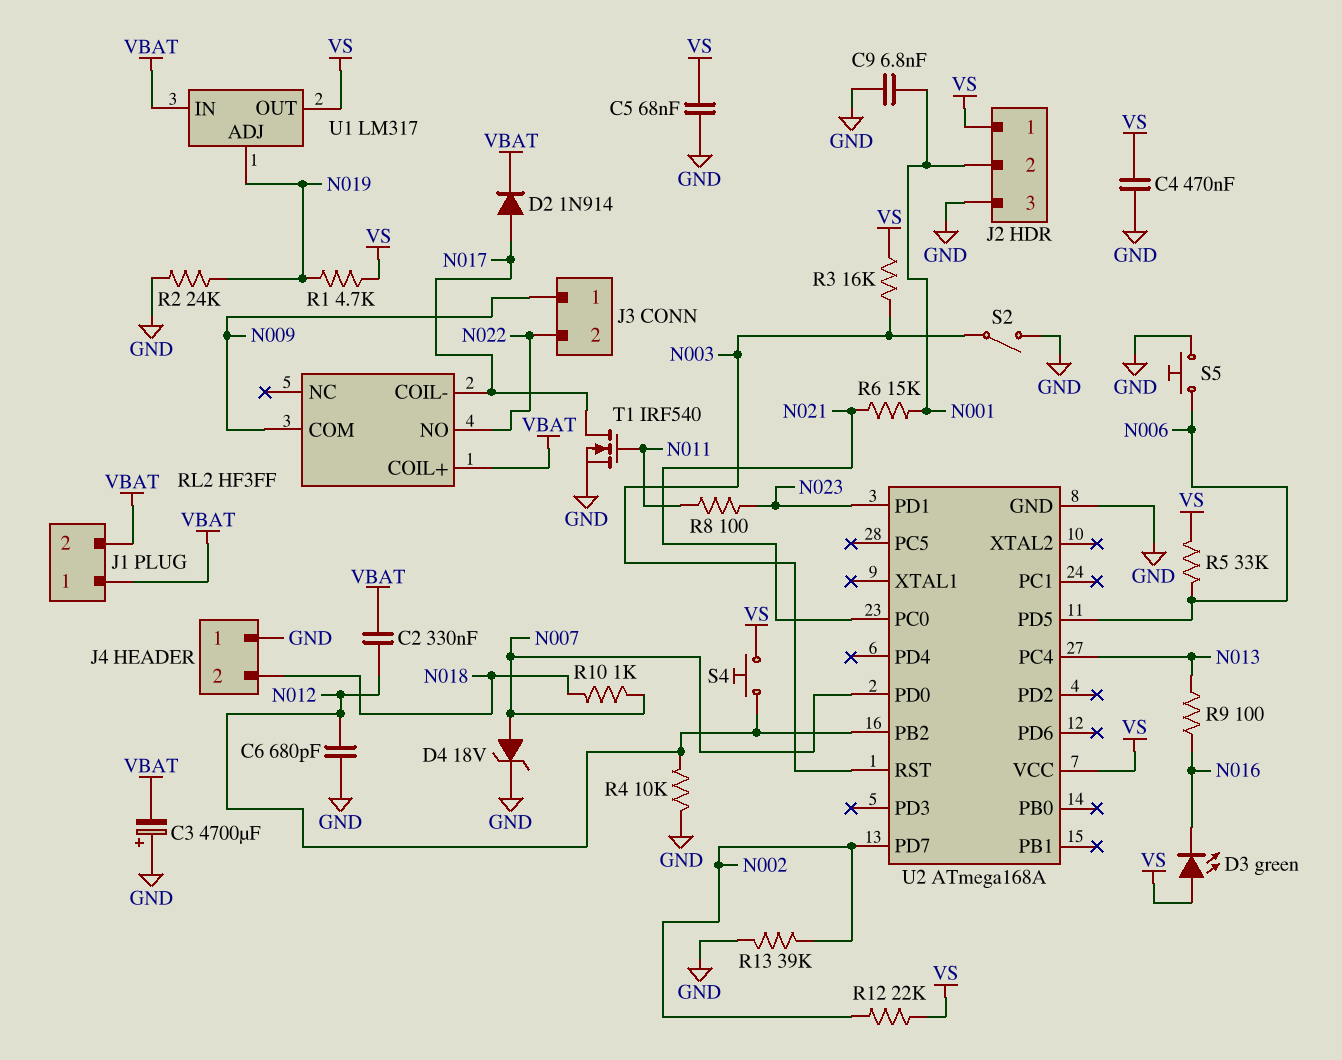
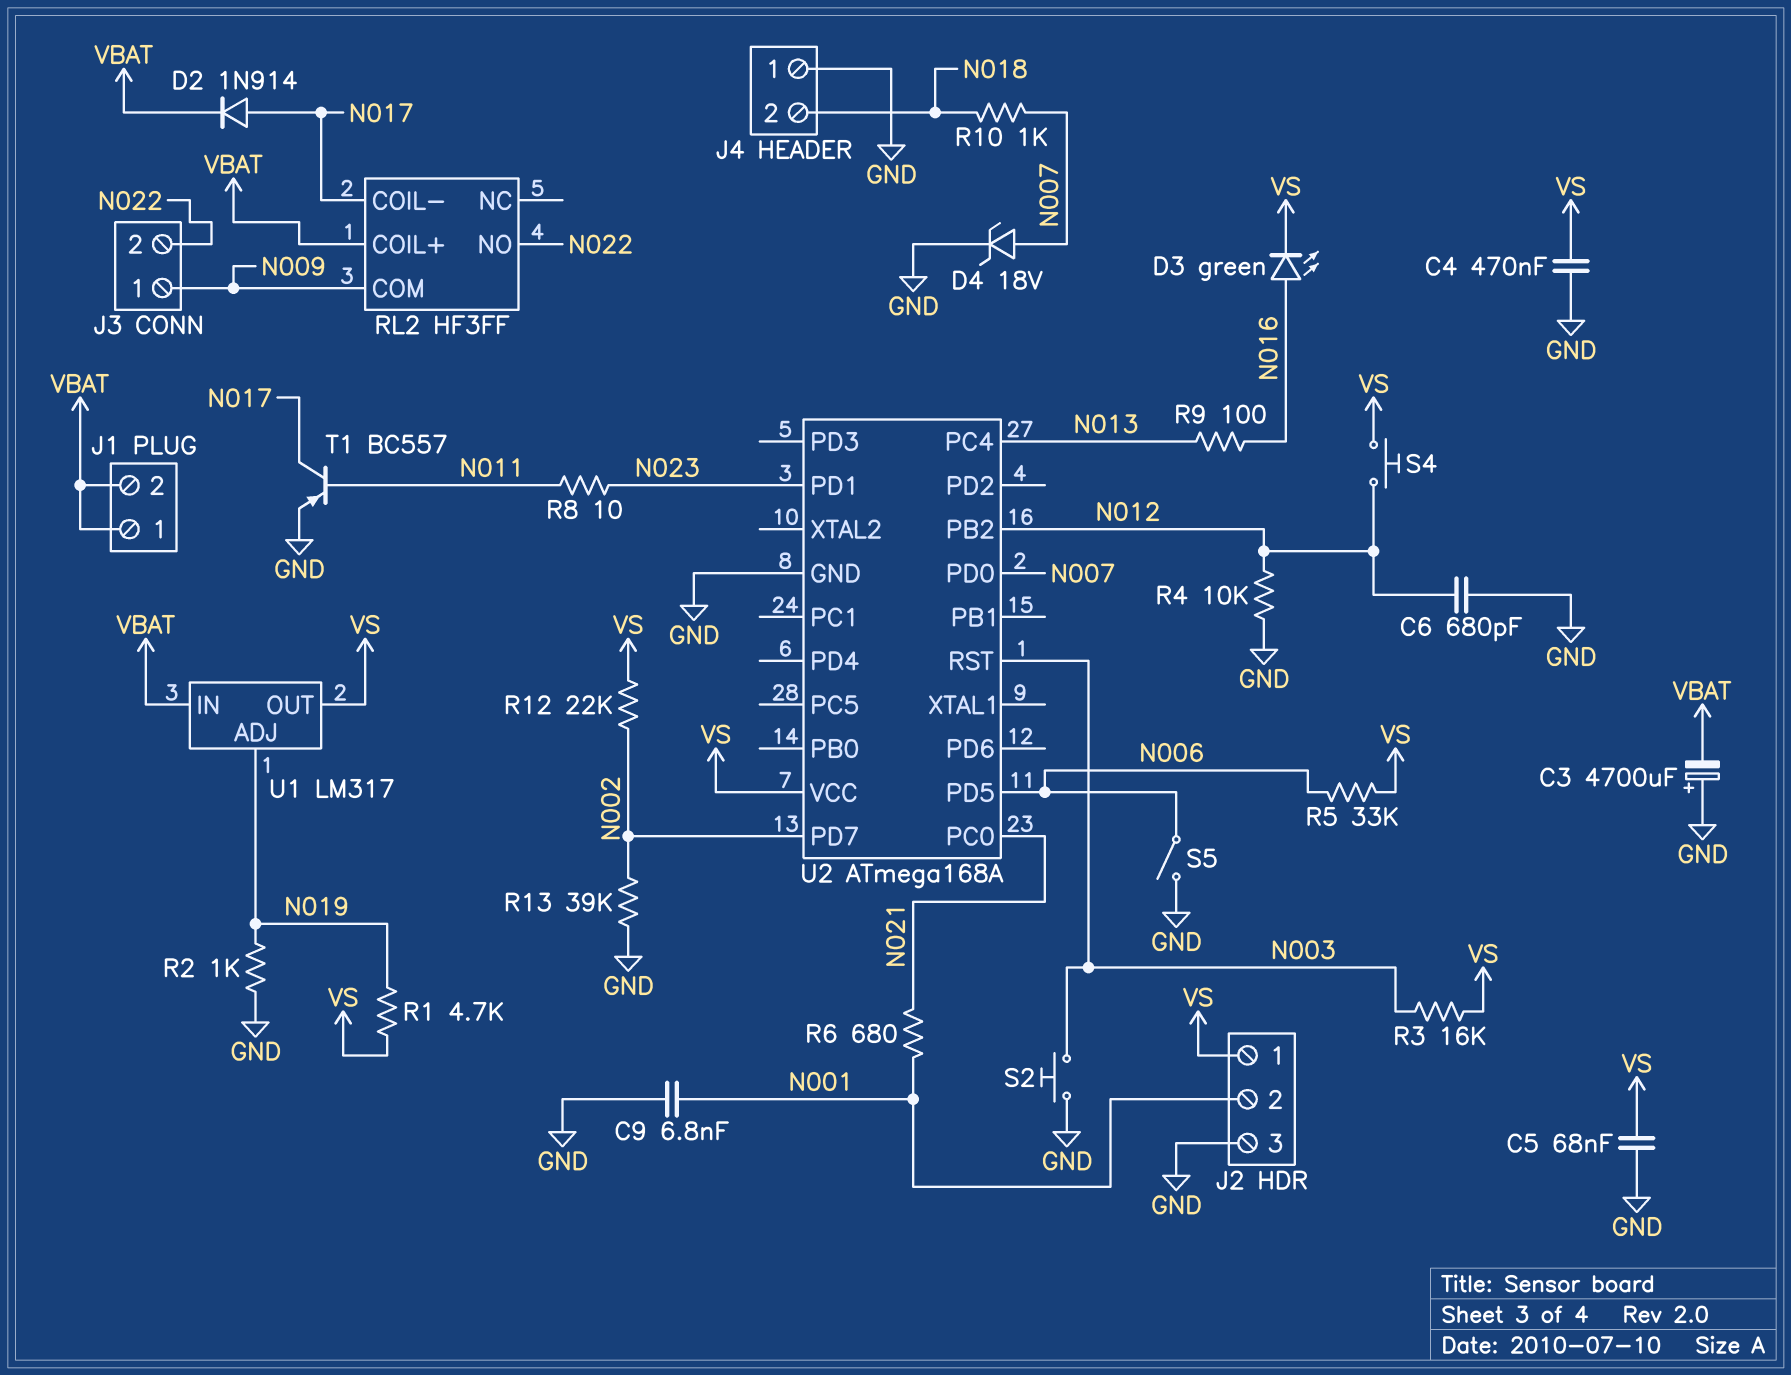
C2: 330nF (N012, VBAT) -> none
D3: LED green (A VS, K N016) -> LED green (A N016, K VS)
R2: 24k (GND, N019) -> 1k (GND, N019)
R6: 15k (N001, N021) -> 680 (N001, N021)
R8: 100 (N011, N023) -> 10 (N011, N023)
S2: switch (GND, N003) -> button (GND, N003)
S5: button (GND, N006) -> switch (GND, N006)
T1: NMOS IRF540 (G N011, D N017, S GND) -> PNP BC557 (B N011, C N017, E GND)

